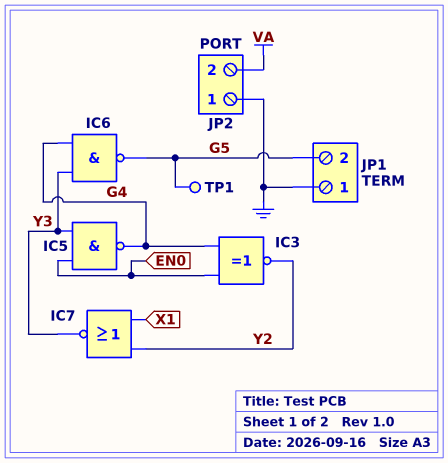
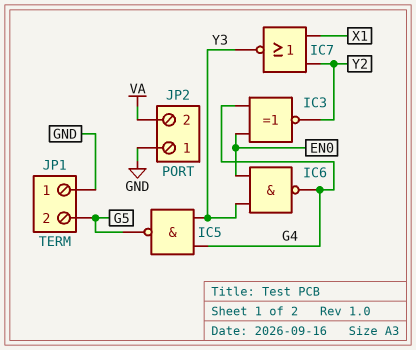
IC5: NAND (in EN0, in Y3, out G4) -> NAND (in G4, in Y3, out G5)
IC6: NAND (in G4, in Y3, out G5) -> NAND (in EN0, in Y3, out G4)
TP1: test point (G5) -> none

